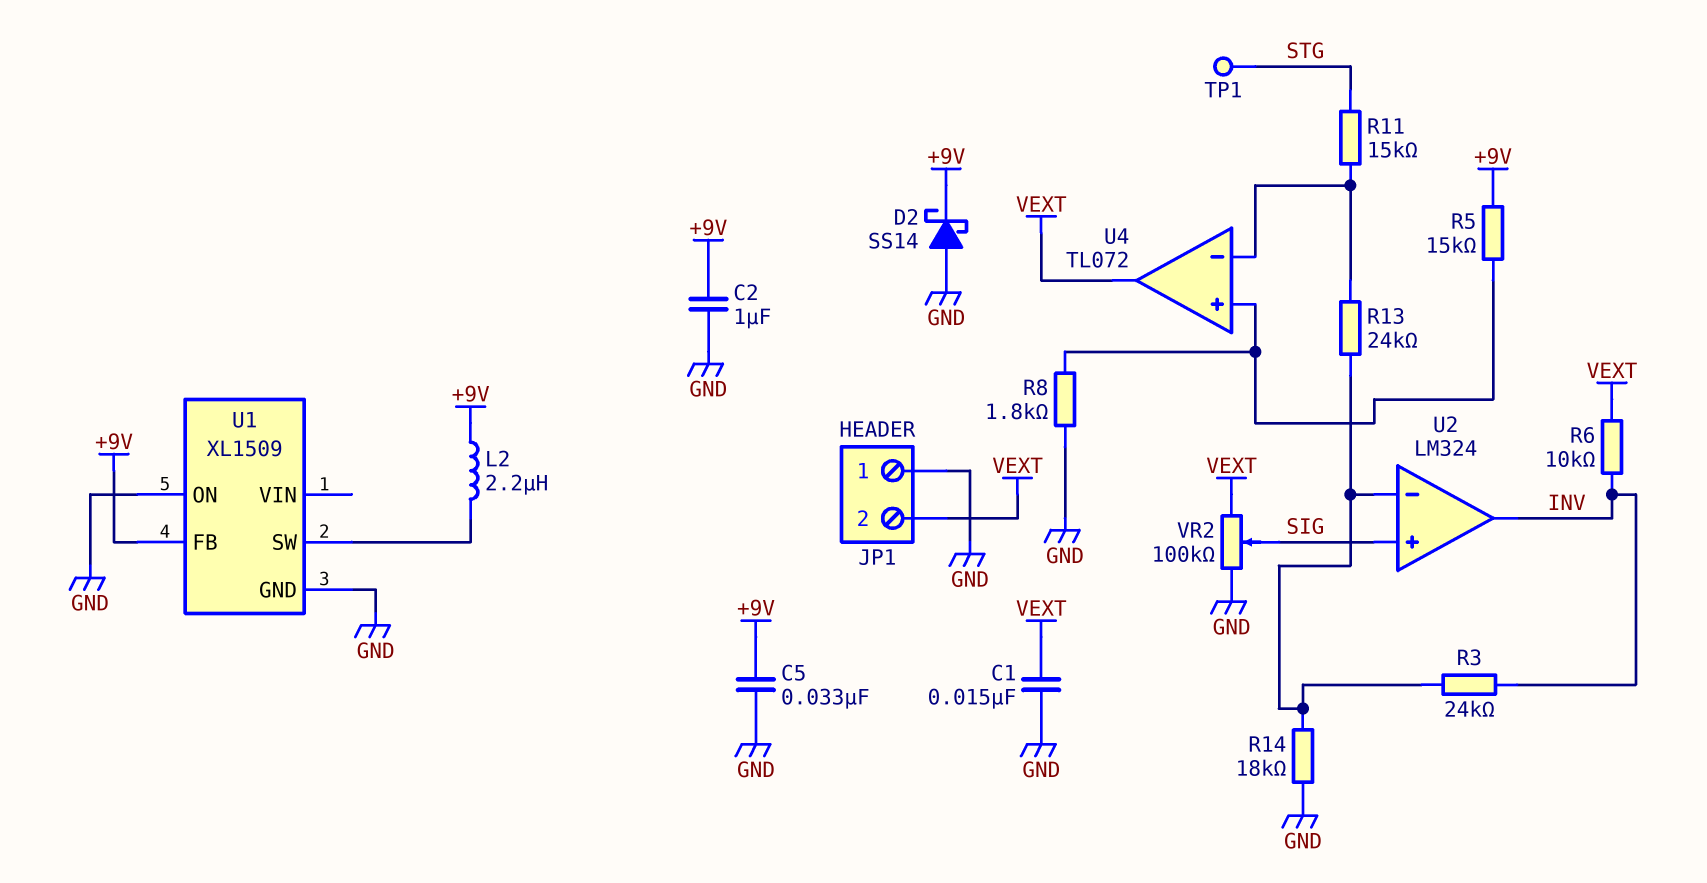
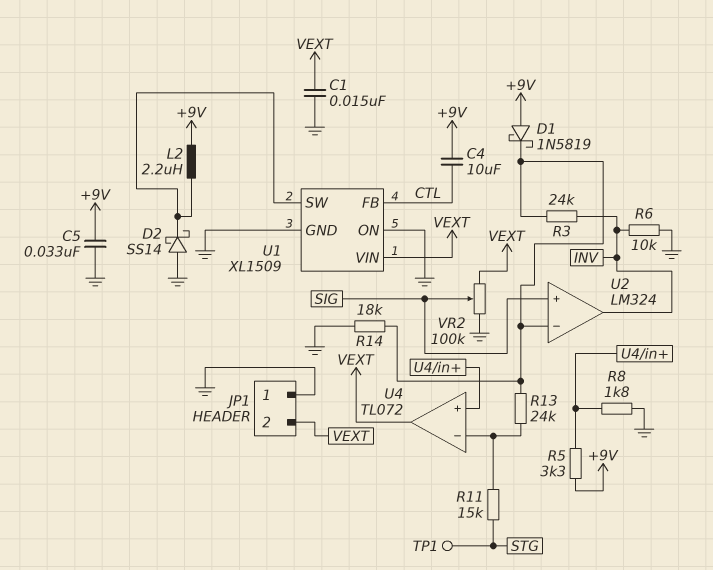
C2: 1uF (+9V, GND) -> none
C4: none -> 10uF (+9V, CTL)
D1: none -> schottky 1N5819 (A +9V, K U2/in-)
D2: schottky SS14 (A GND, K +9V) -> schottky SS14 (A GND, K U1/SW)
R5: 15k (+9V, U4/in+) -> 3.3k (+9V, U4/in+)
R6: 10k (INV, VEXT) -> 10k (GND, INV)
U1 pin FB: +9V -> CTL
U1 pin VIN: none -> VEXT

